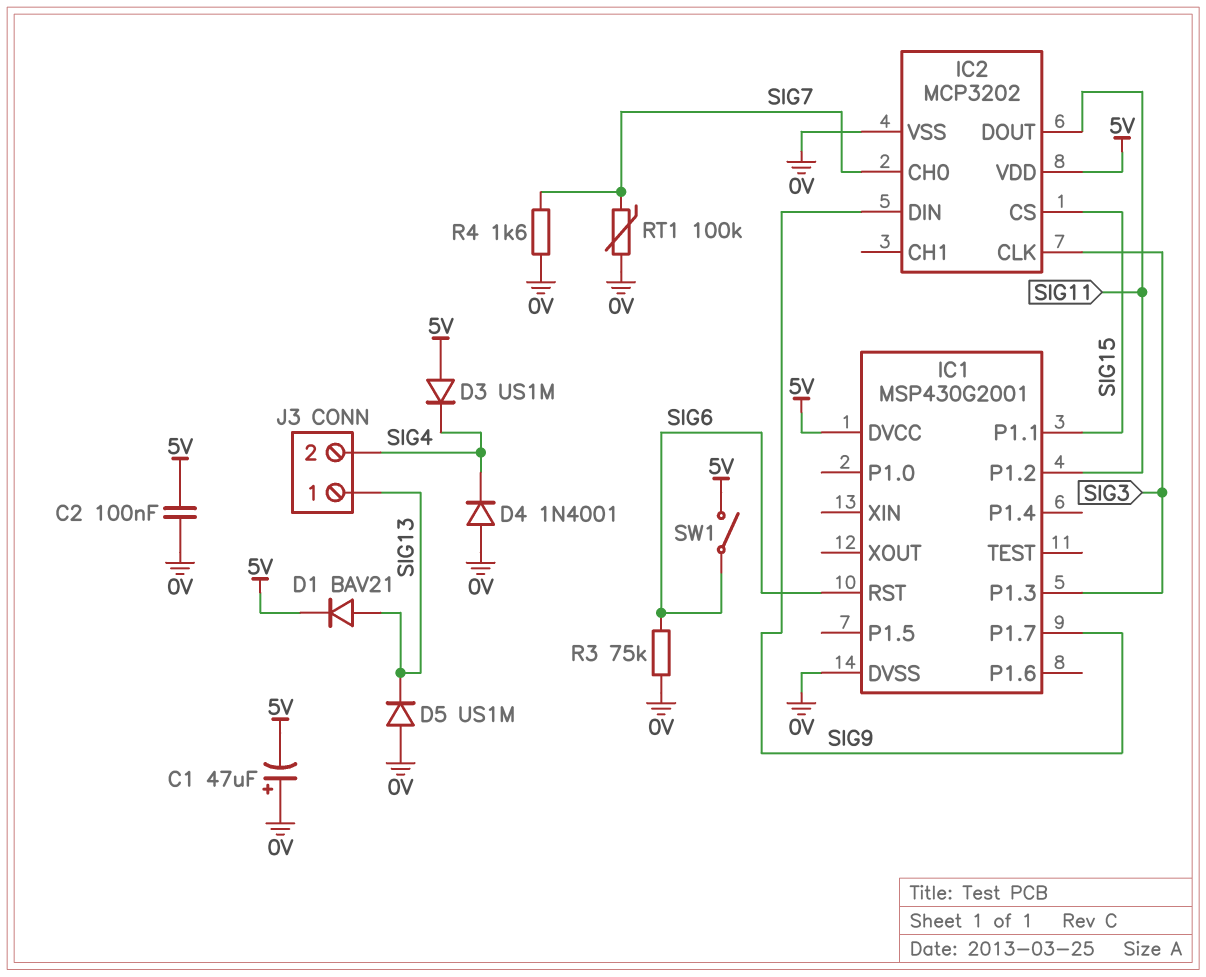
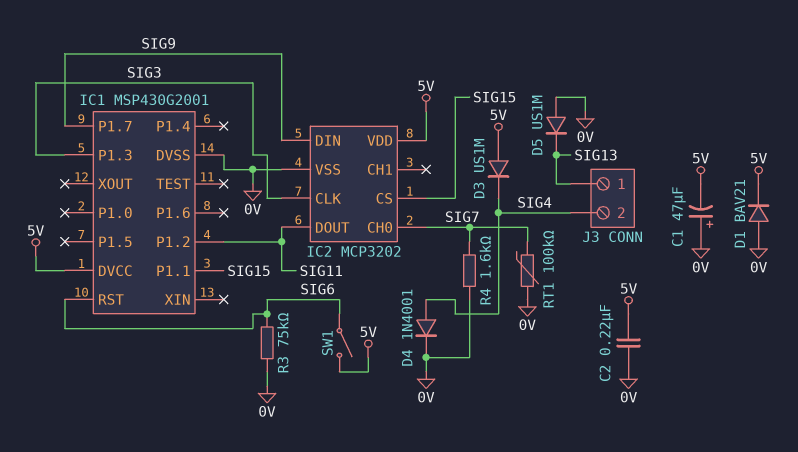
C2: 100nF (0V, 5V) -> 220nF (0V, 5V)
D1: diode BAV21 (A SIG13, K 5V) -> diode BAV21 (A 0V, K 5V)
D4: diode 1N4001 (A 0V, K SIG4) -> diode 1N4001 (A SIG4, K 0V)

